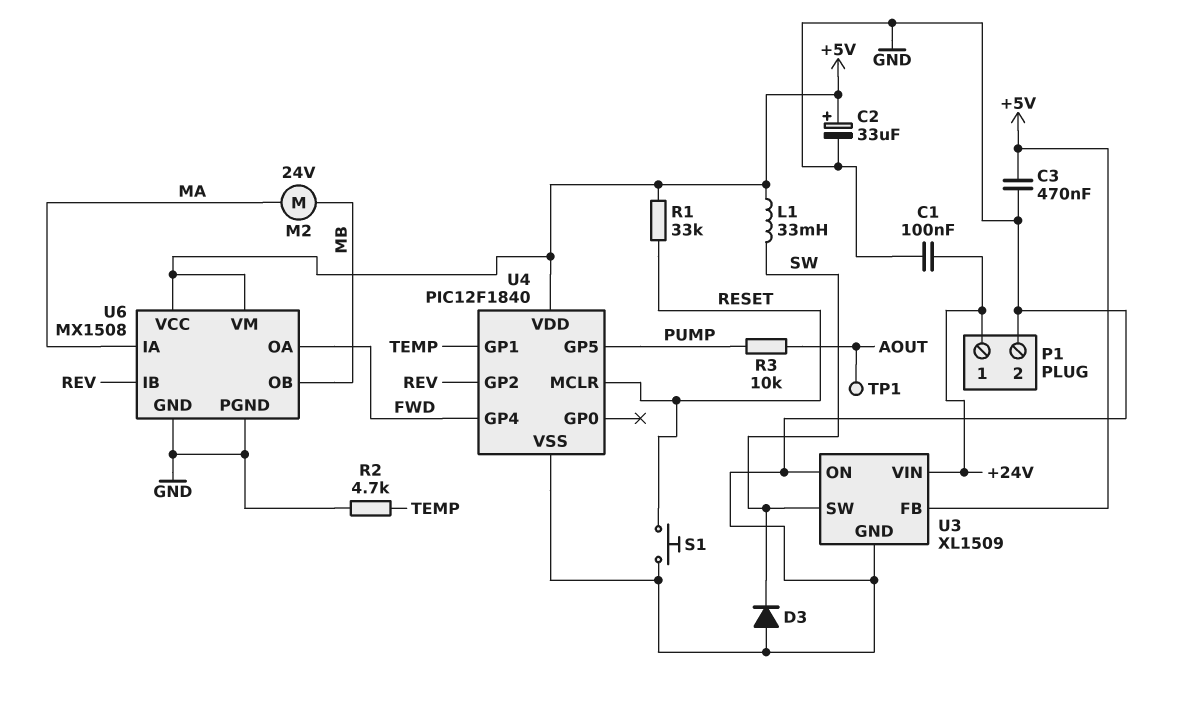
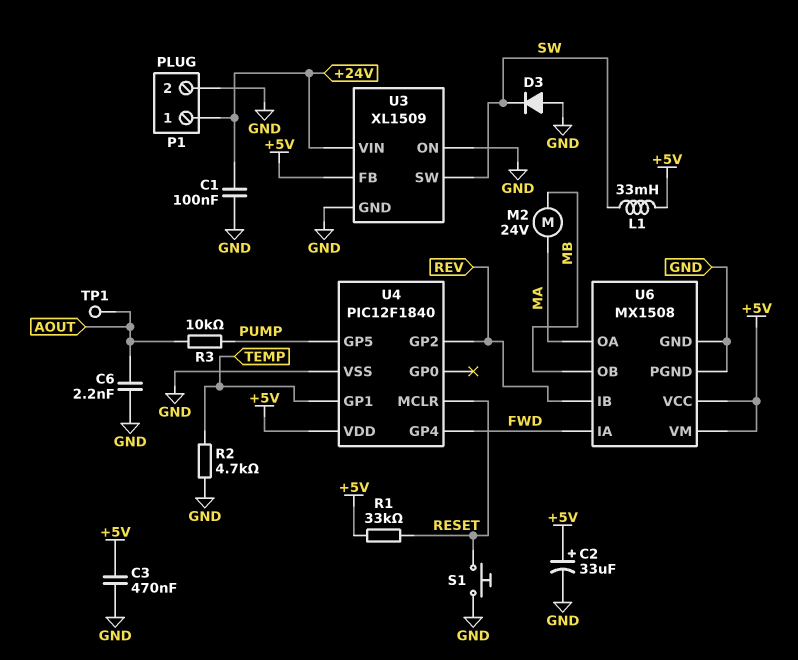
C6: none -> 2.2nF (AOUT, GND)
U6 pin IA: MA -> FWD
U6 pin OA: FWD -> MA

